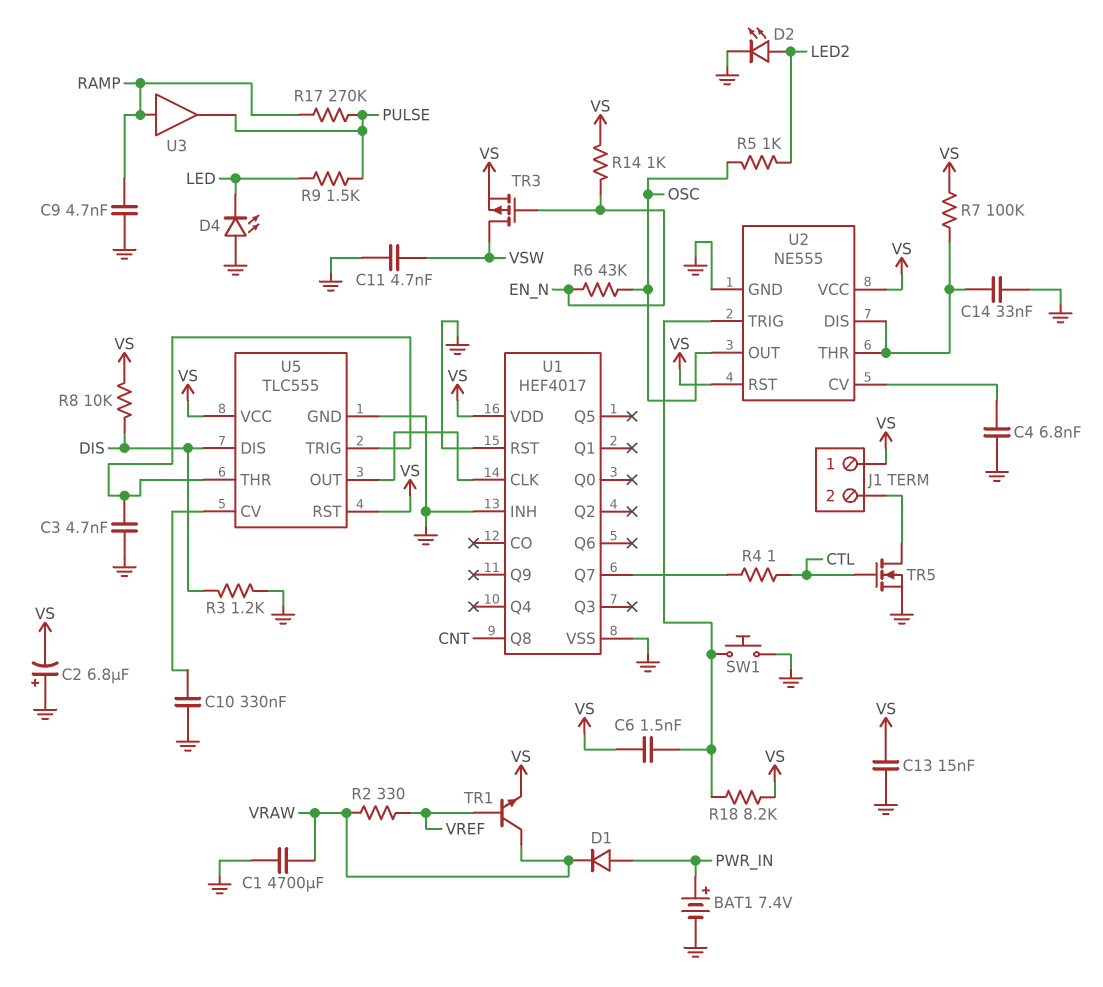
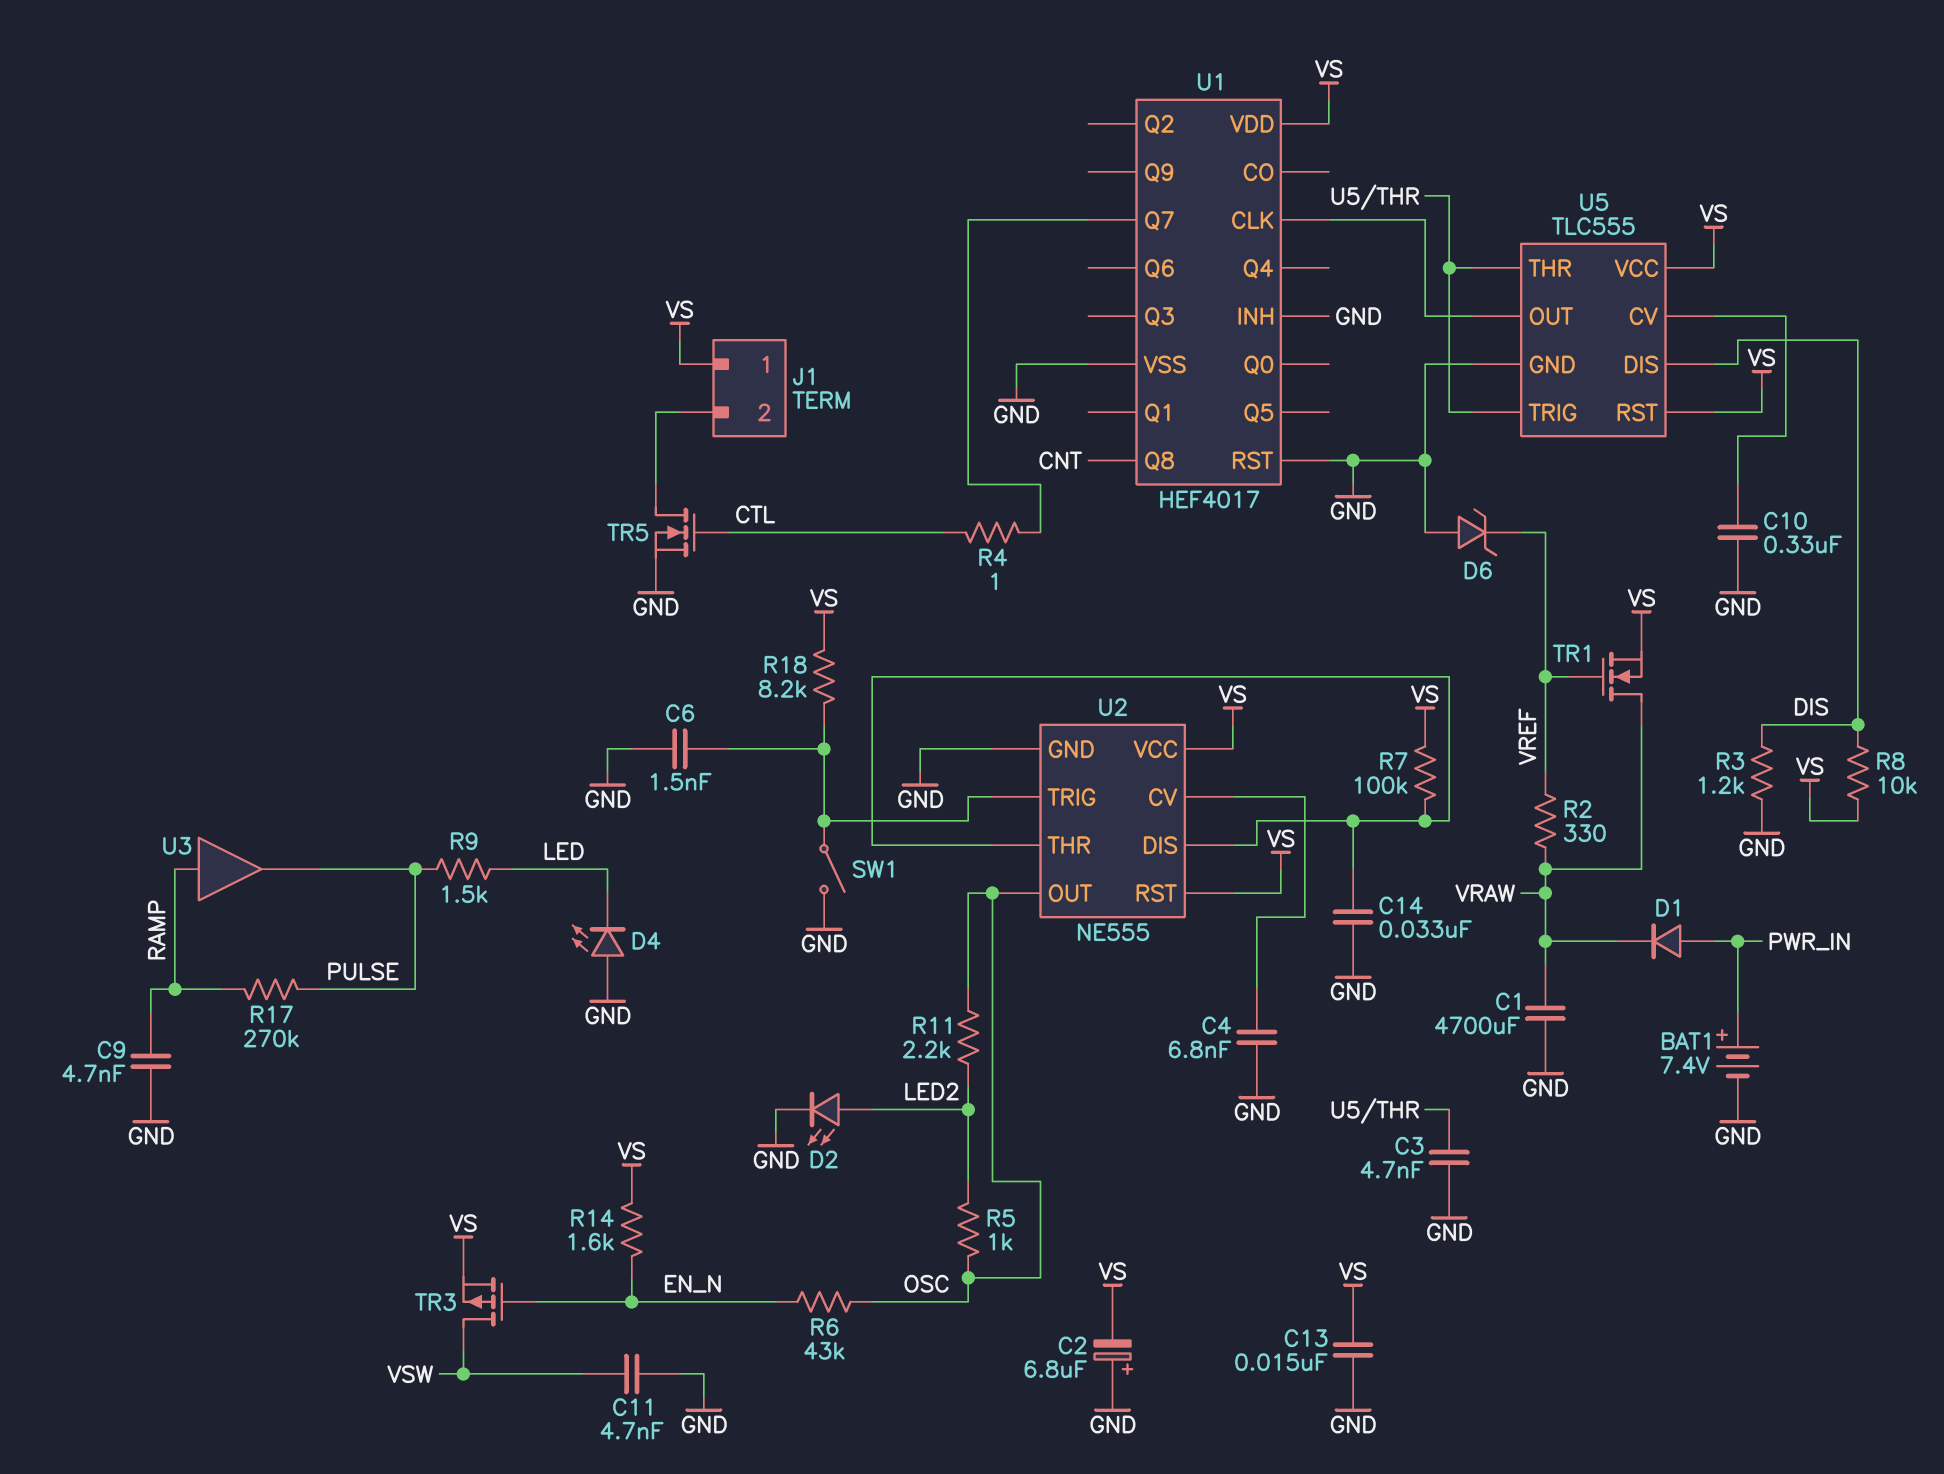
C6: 1.5nF (U2/TRIG, VS) -> 1.5nF (GND, U2/TRIG)
D6: none -> zener (A GND, K VREF)
R11: none -> 2.2k (LED2, OSC)
R14: 1k (EN_N, VS) -> 1.6k (EN_N, VS)
SW1: button (GND, U2/TRIG) -> switch (GND, U2/TRIG)
TR1: NPN (B VREF, C VRAW, E VS) -> NMOS (G VREF, D VRAW, S VS)

